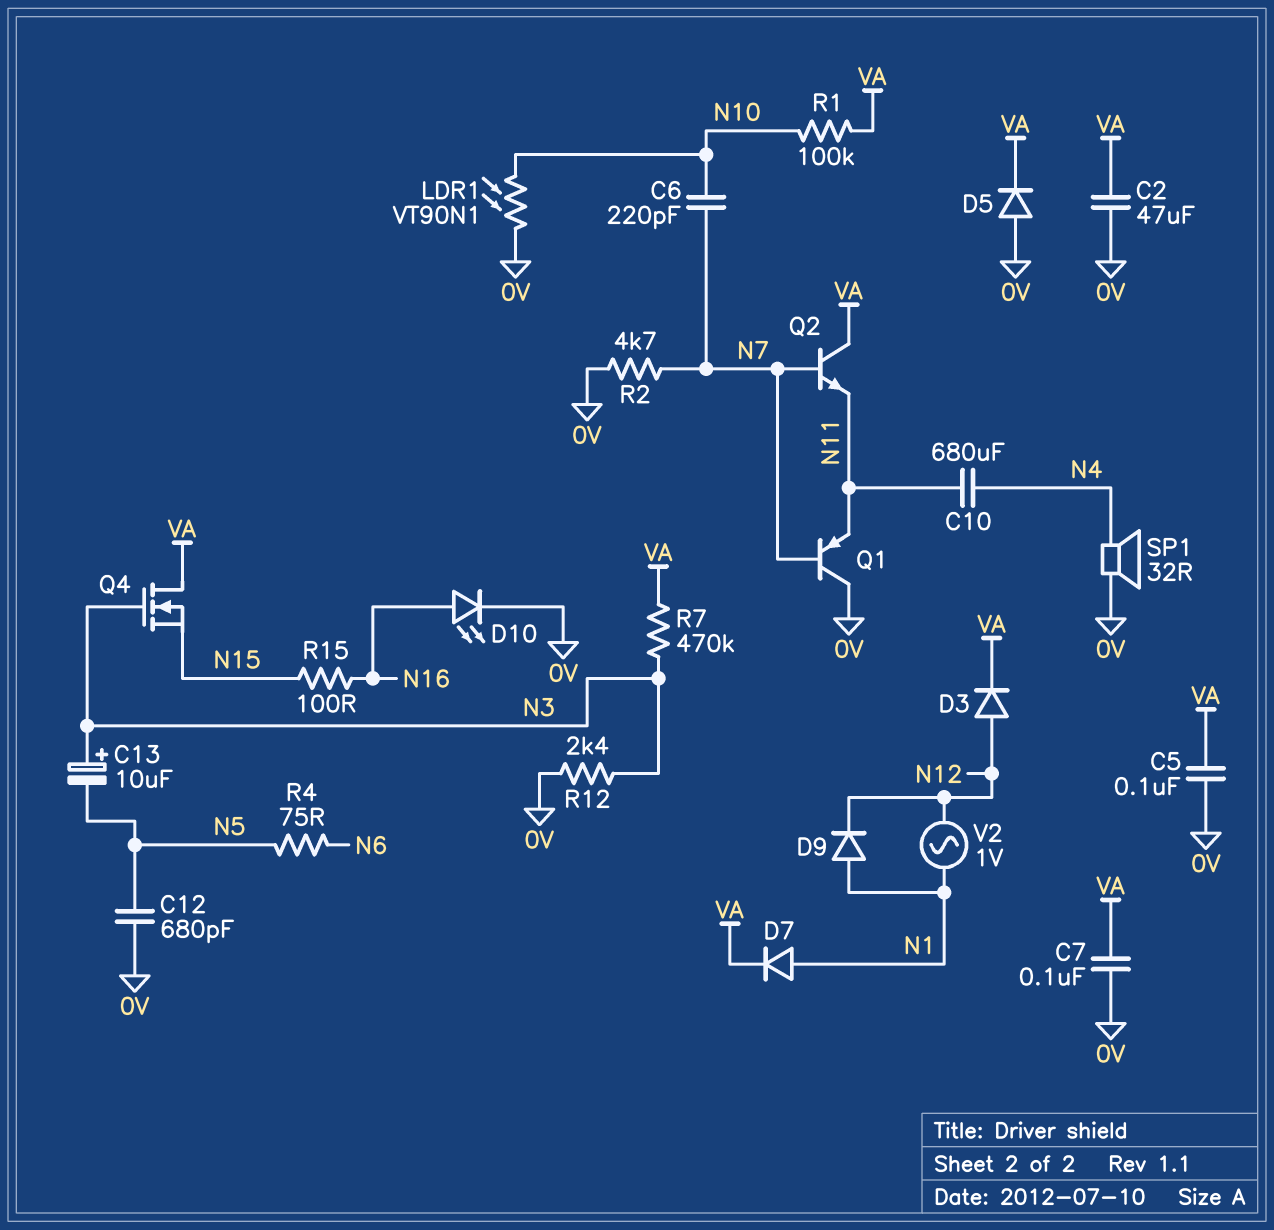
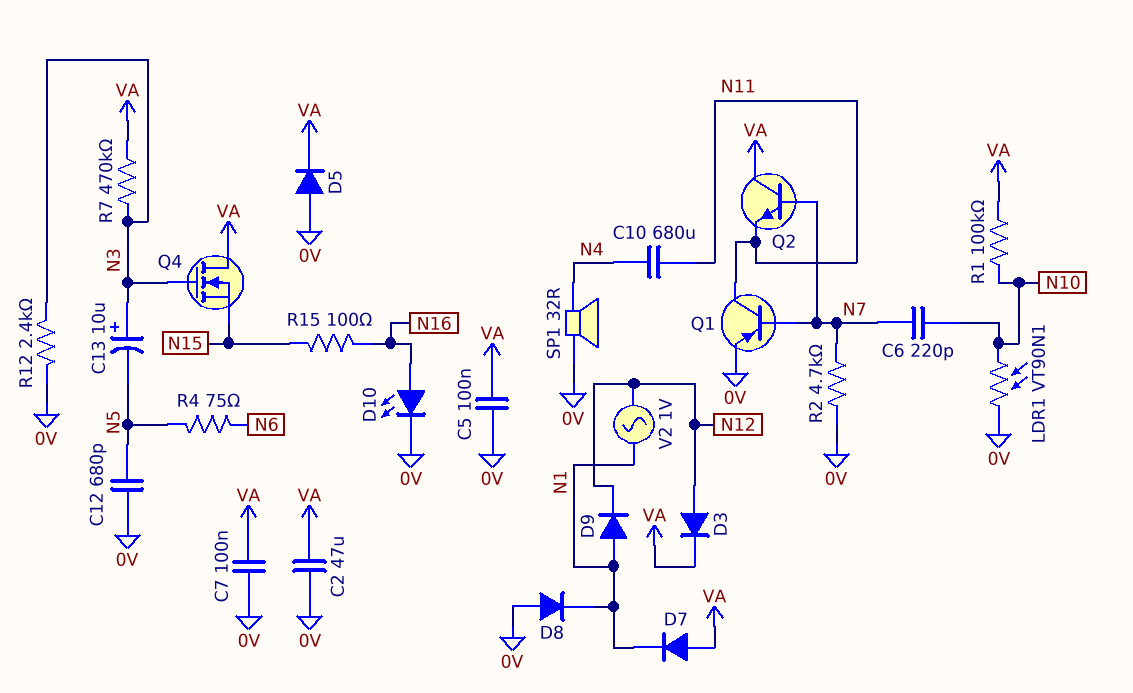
D7: diode (A N1, K VA) -> diode (A VA, K N1)
D8: none -> diode (A 0V, K N1)
Q1: PNP (B N7, C 0V, E N11) -> PNP (B N7, C N11, E 0V)

